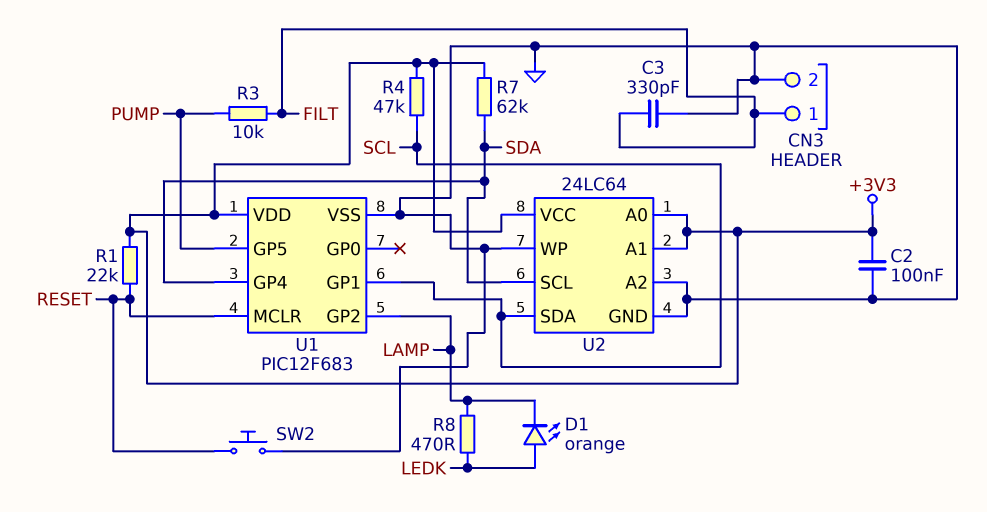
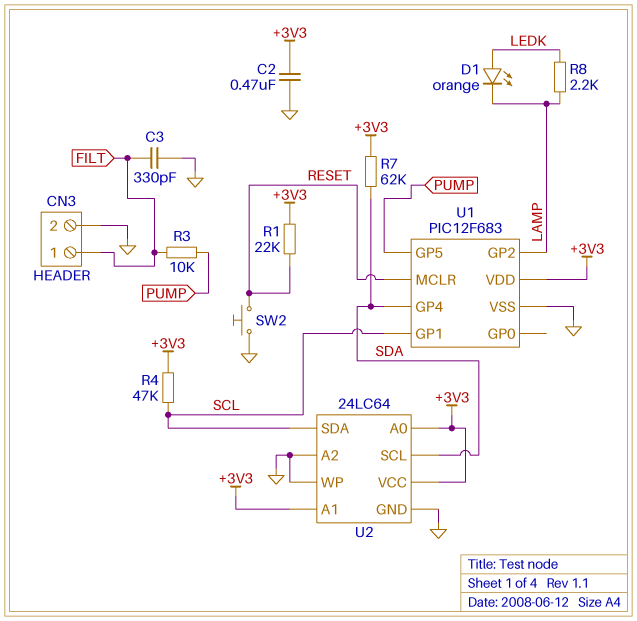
C2: 100nF (+3V3, GND) -> 470nF (+3V3, GND)
R8: 470 (LAMP, LEDK) -> 2.2k (LAMP, LEDK)

